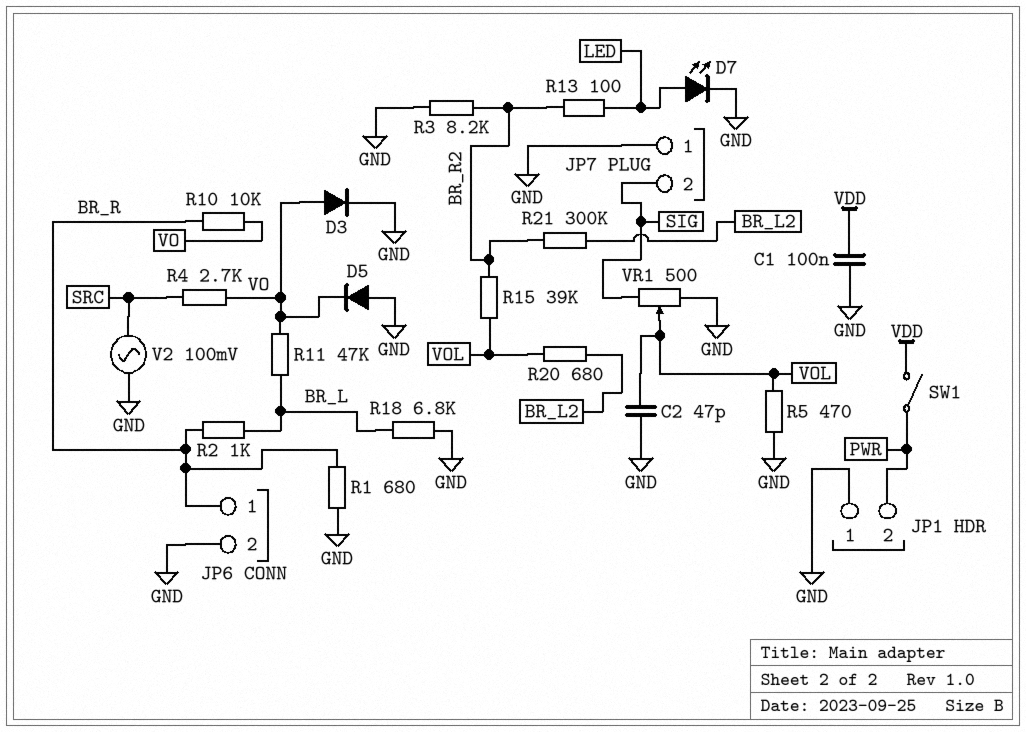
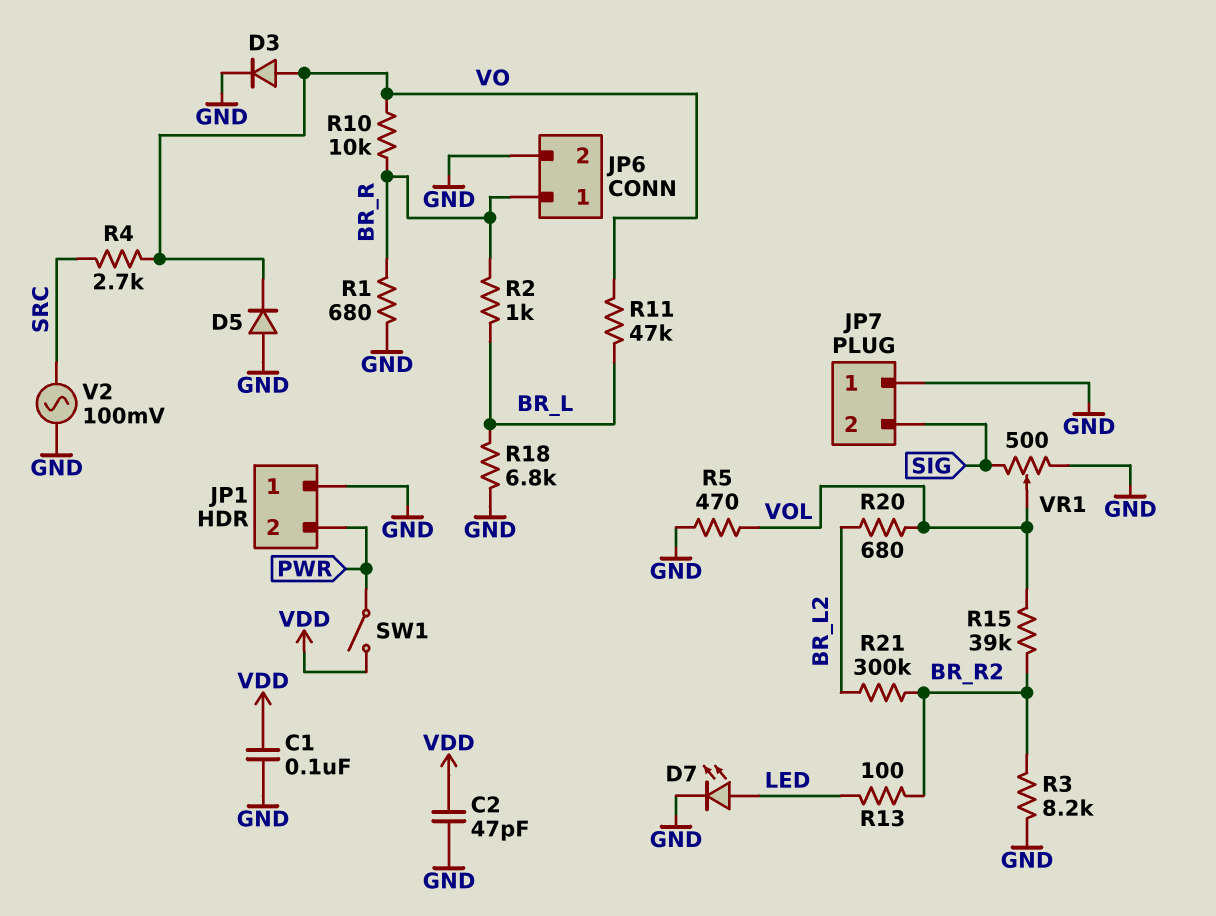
C2: 47pF (GND, VOL) -> 47pF (GND, VDD)

